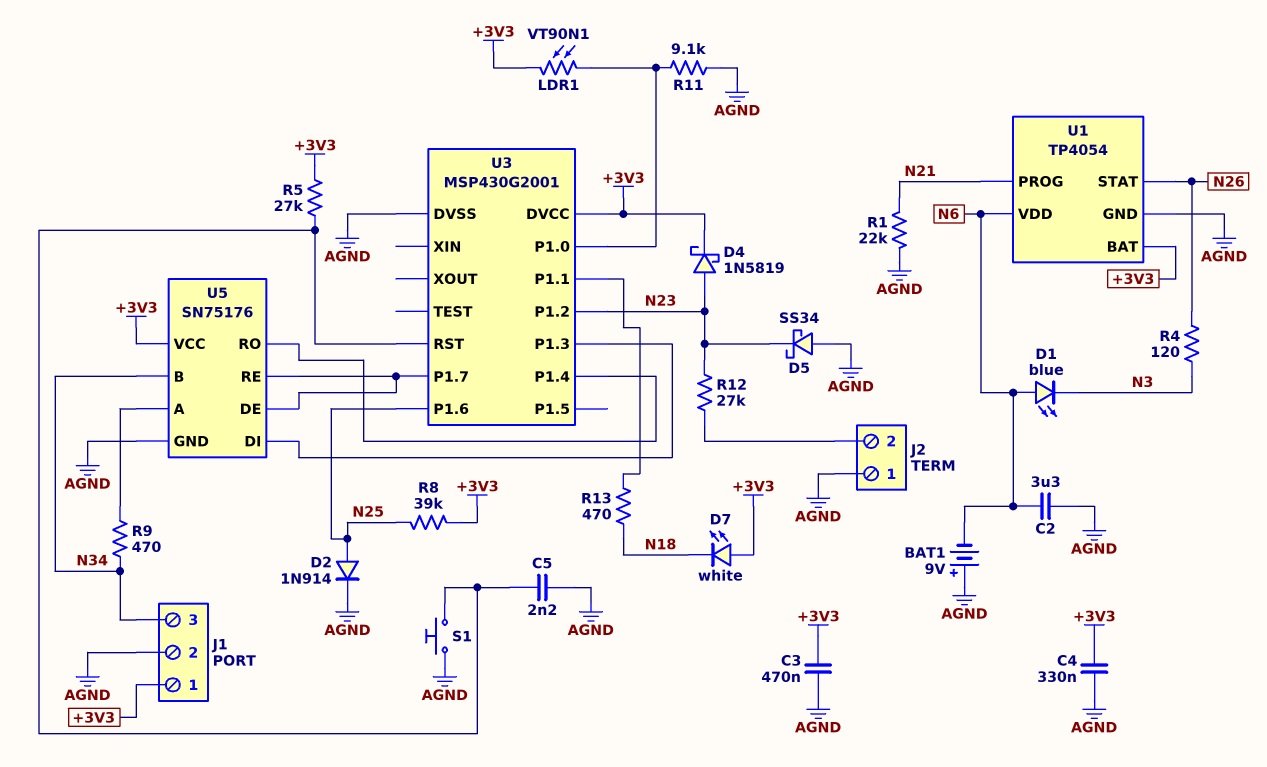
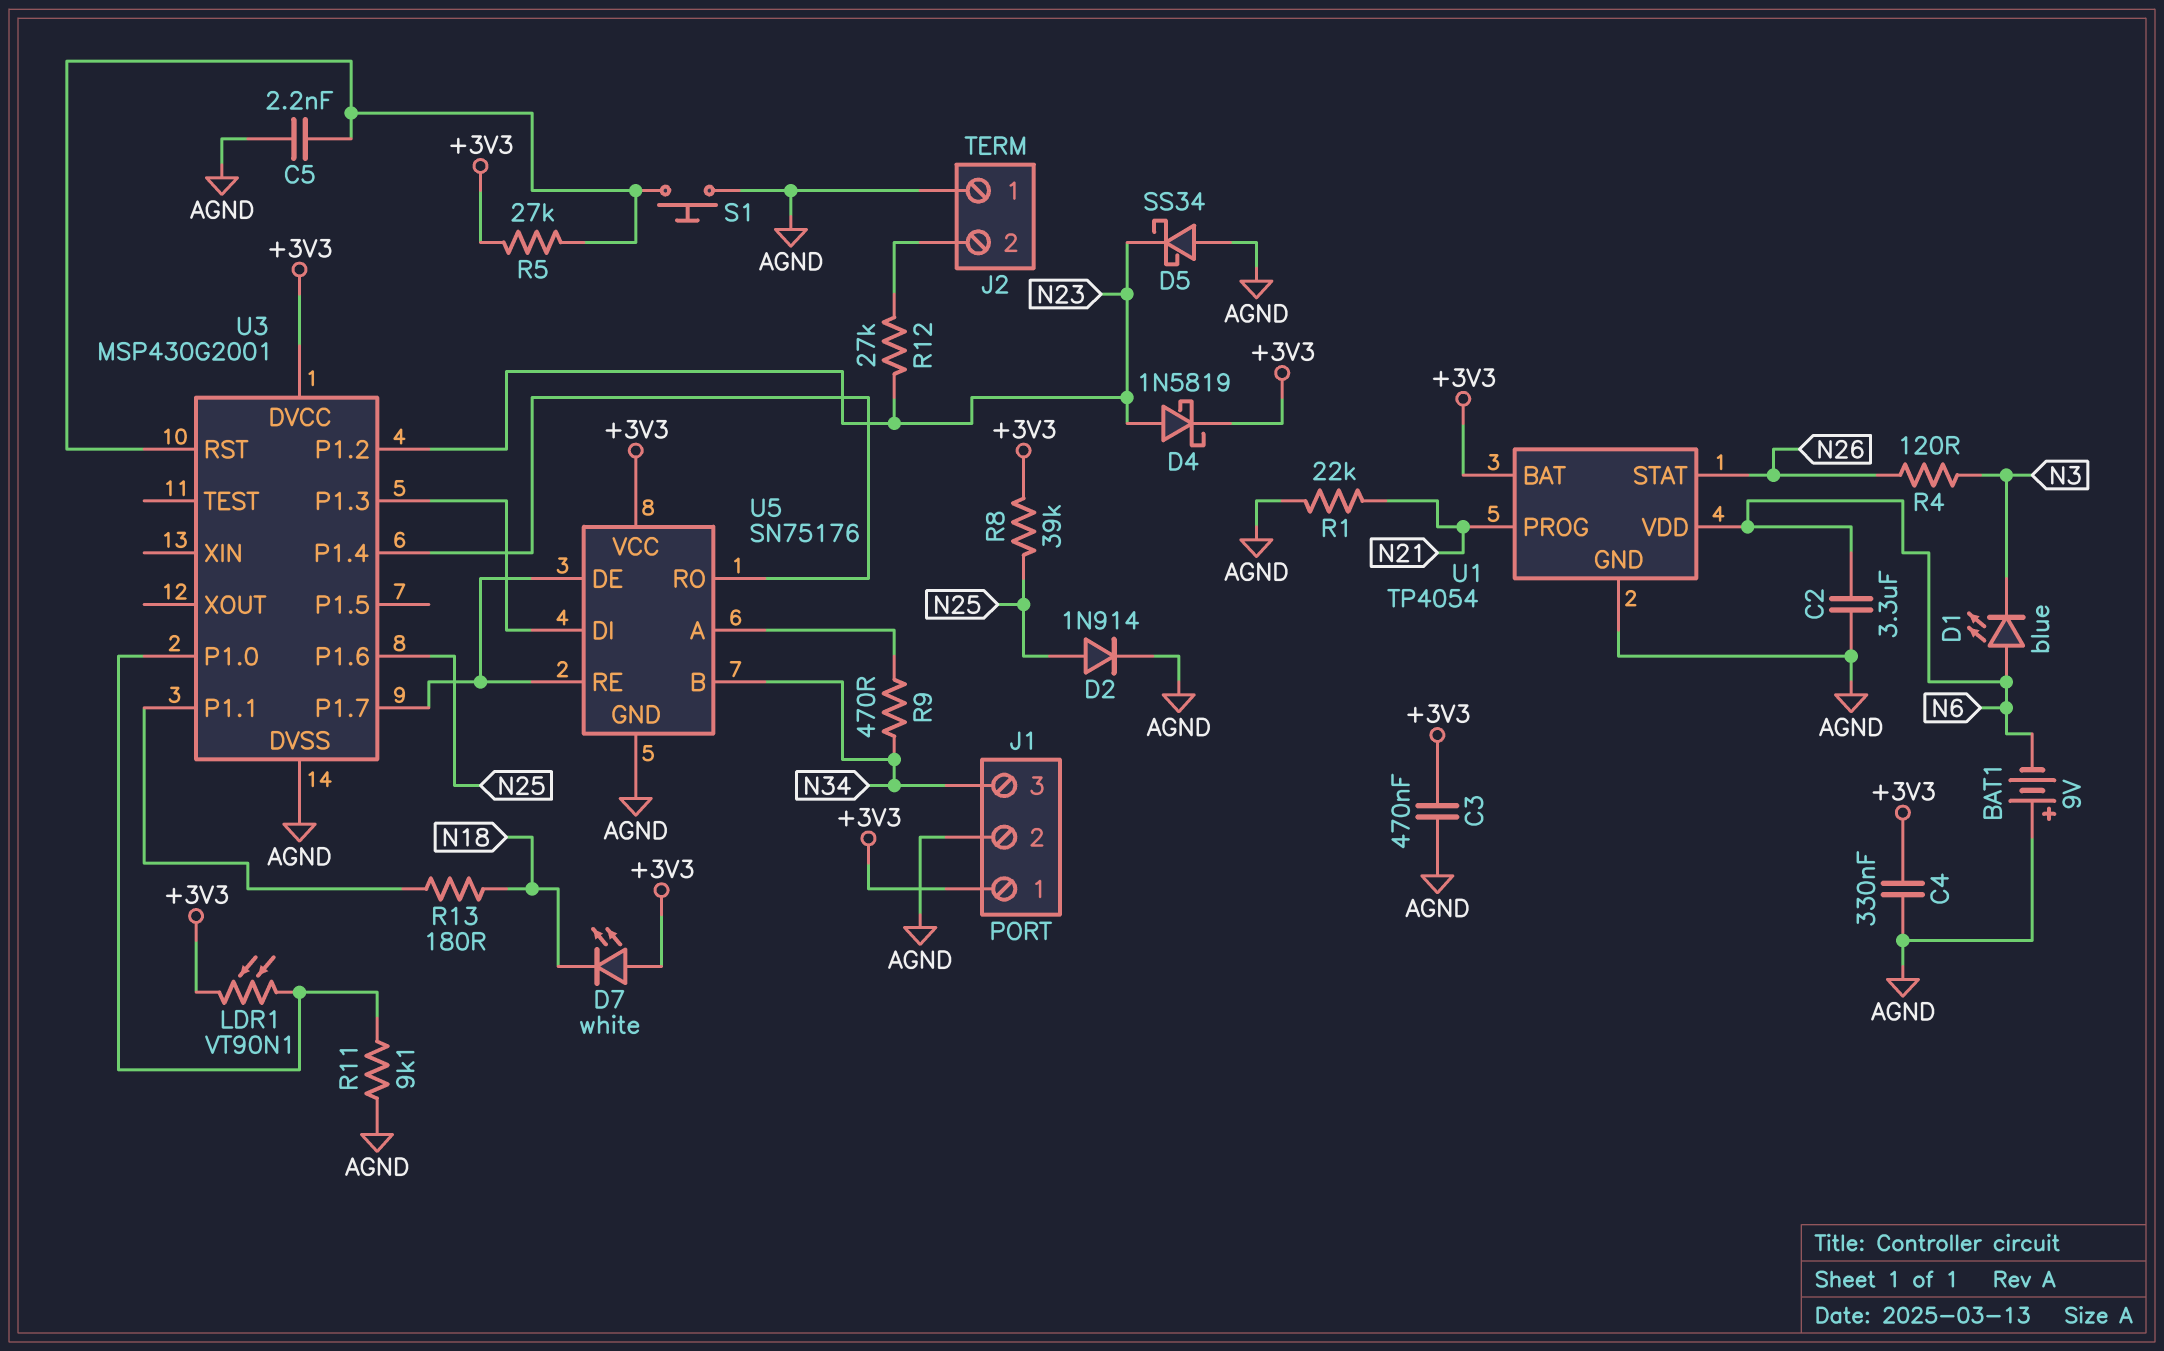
R13: 470 (N18, U3/P1.1) -> 180 (N18, U3/P1.1)

